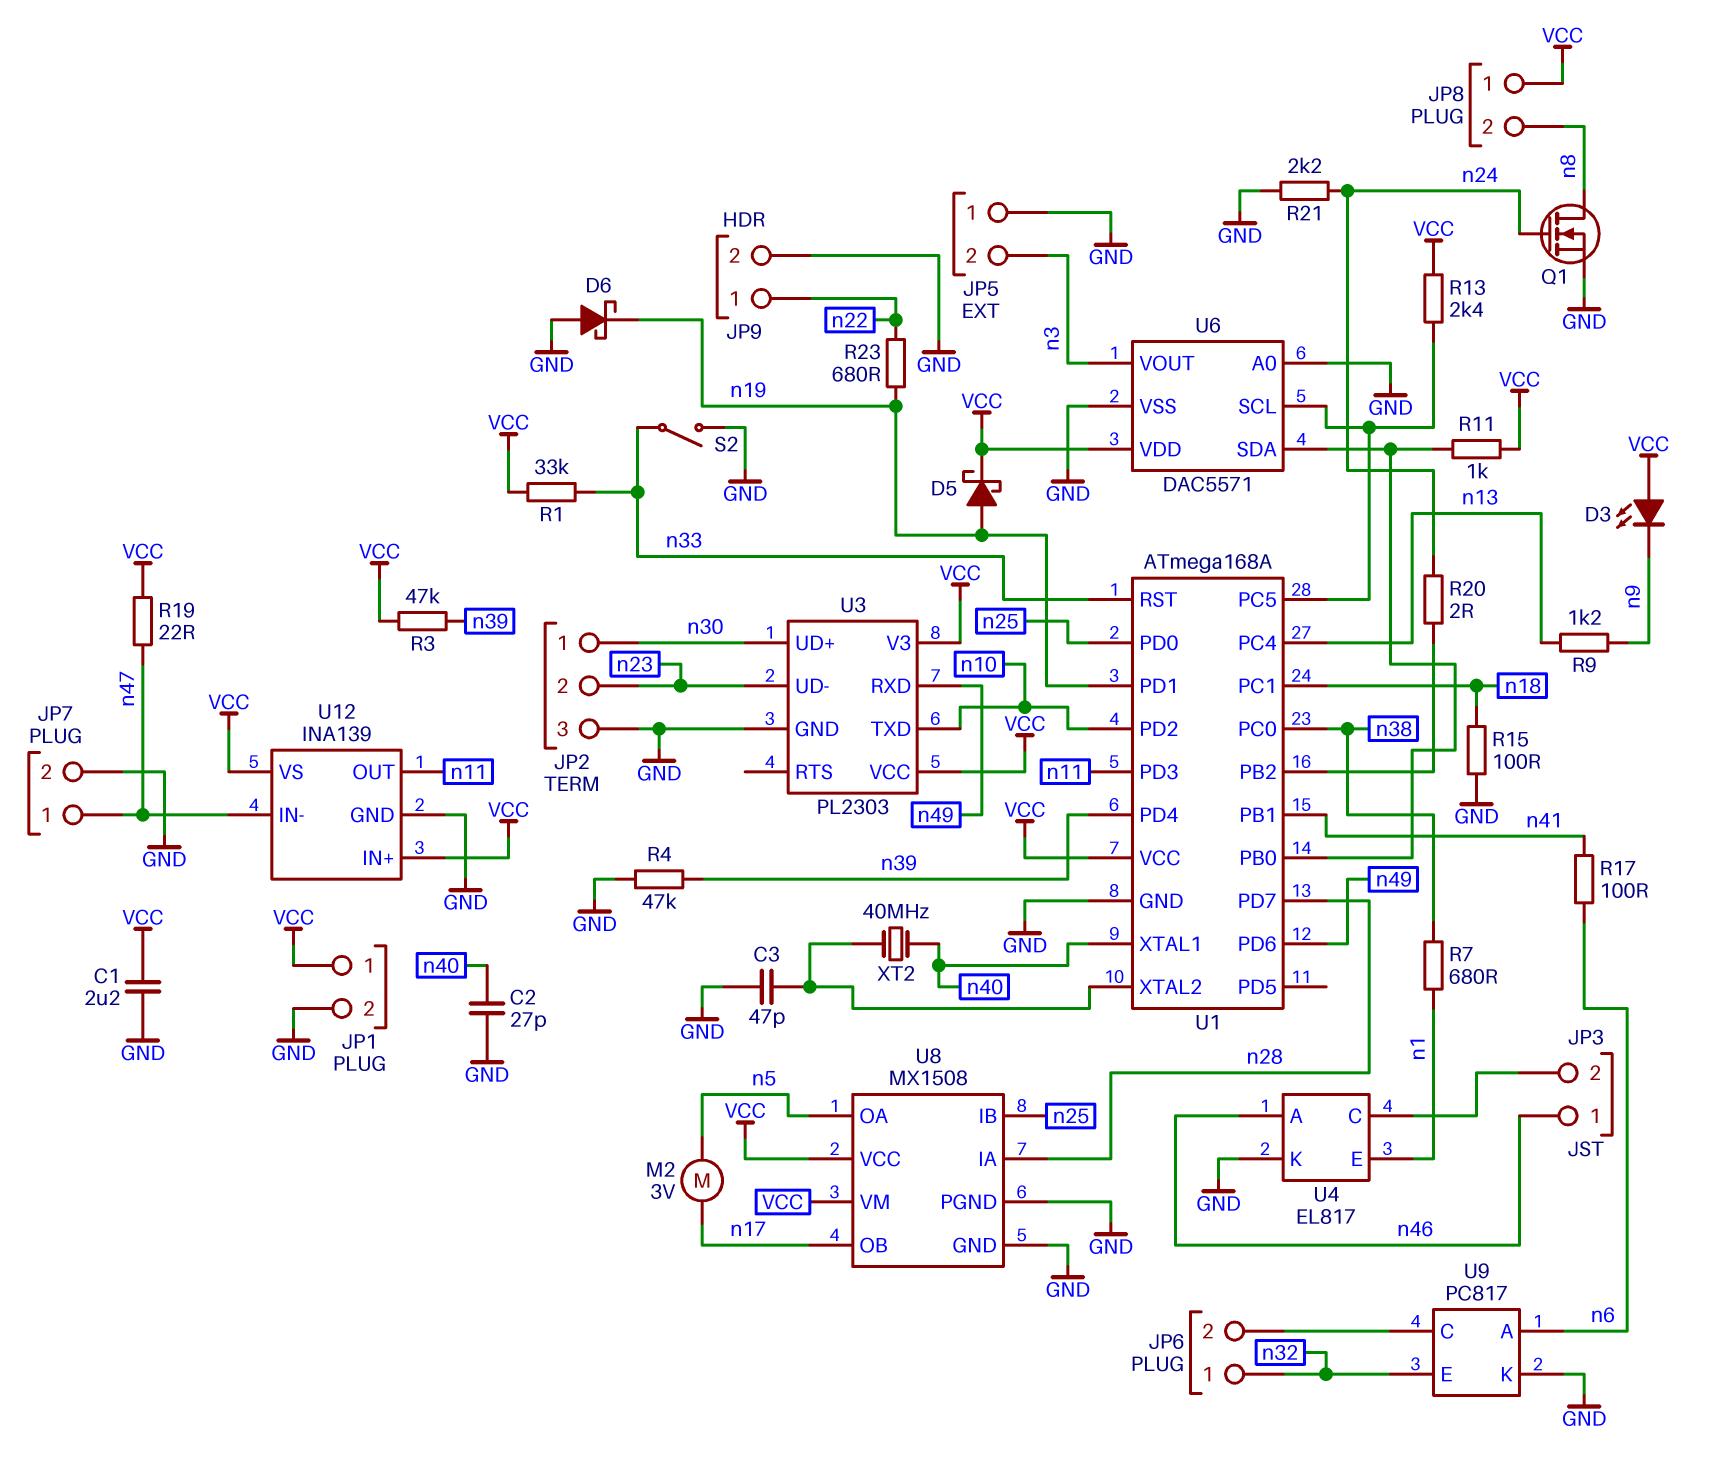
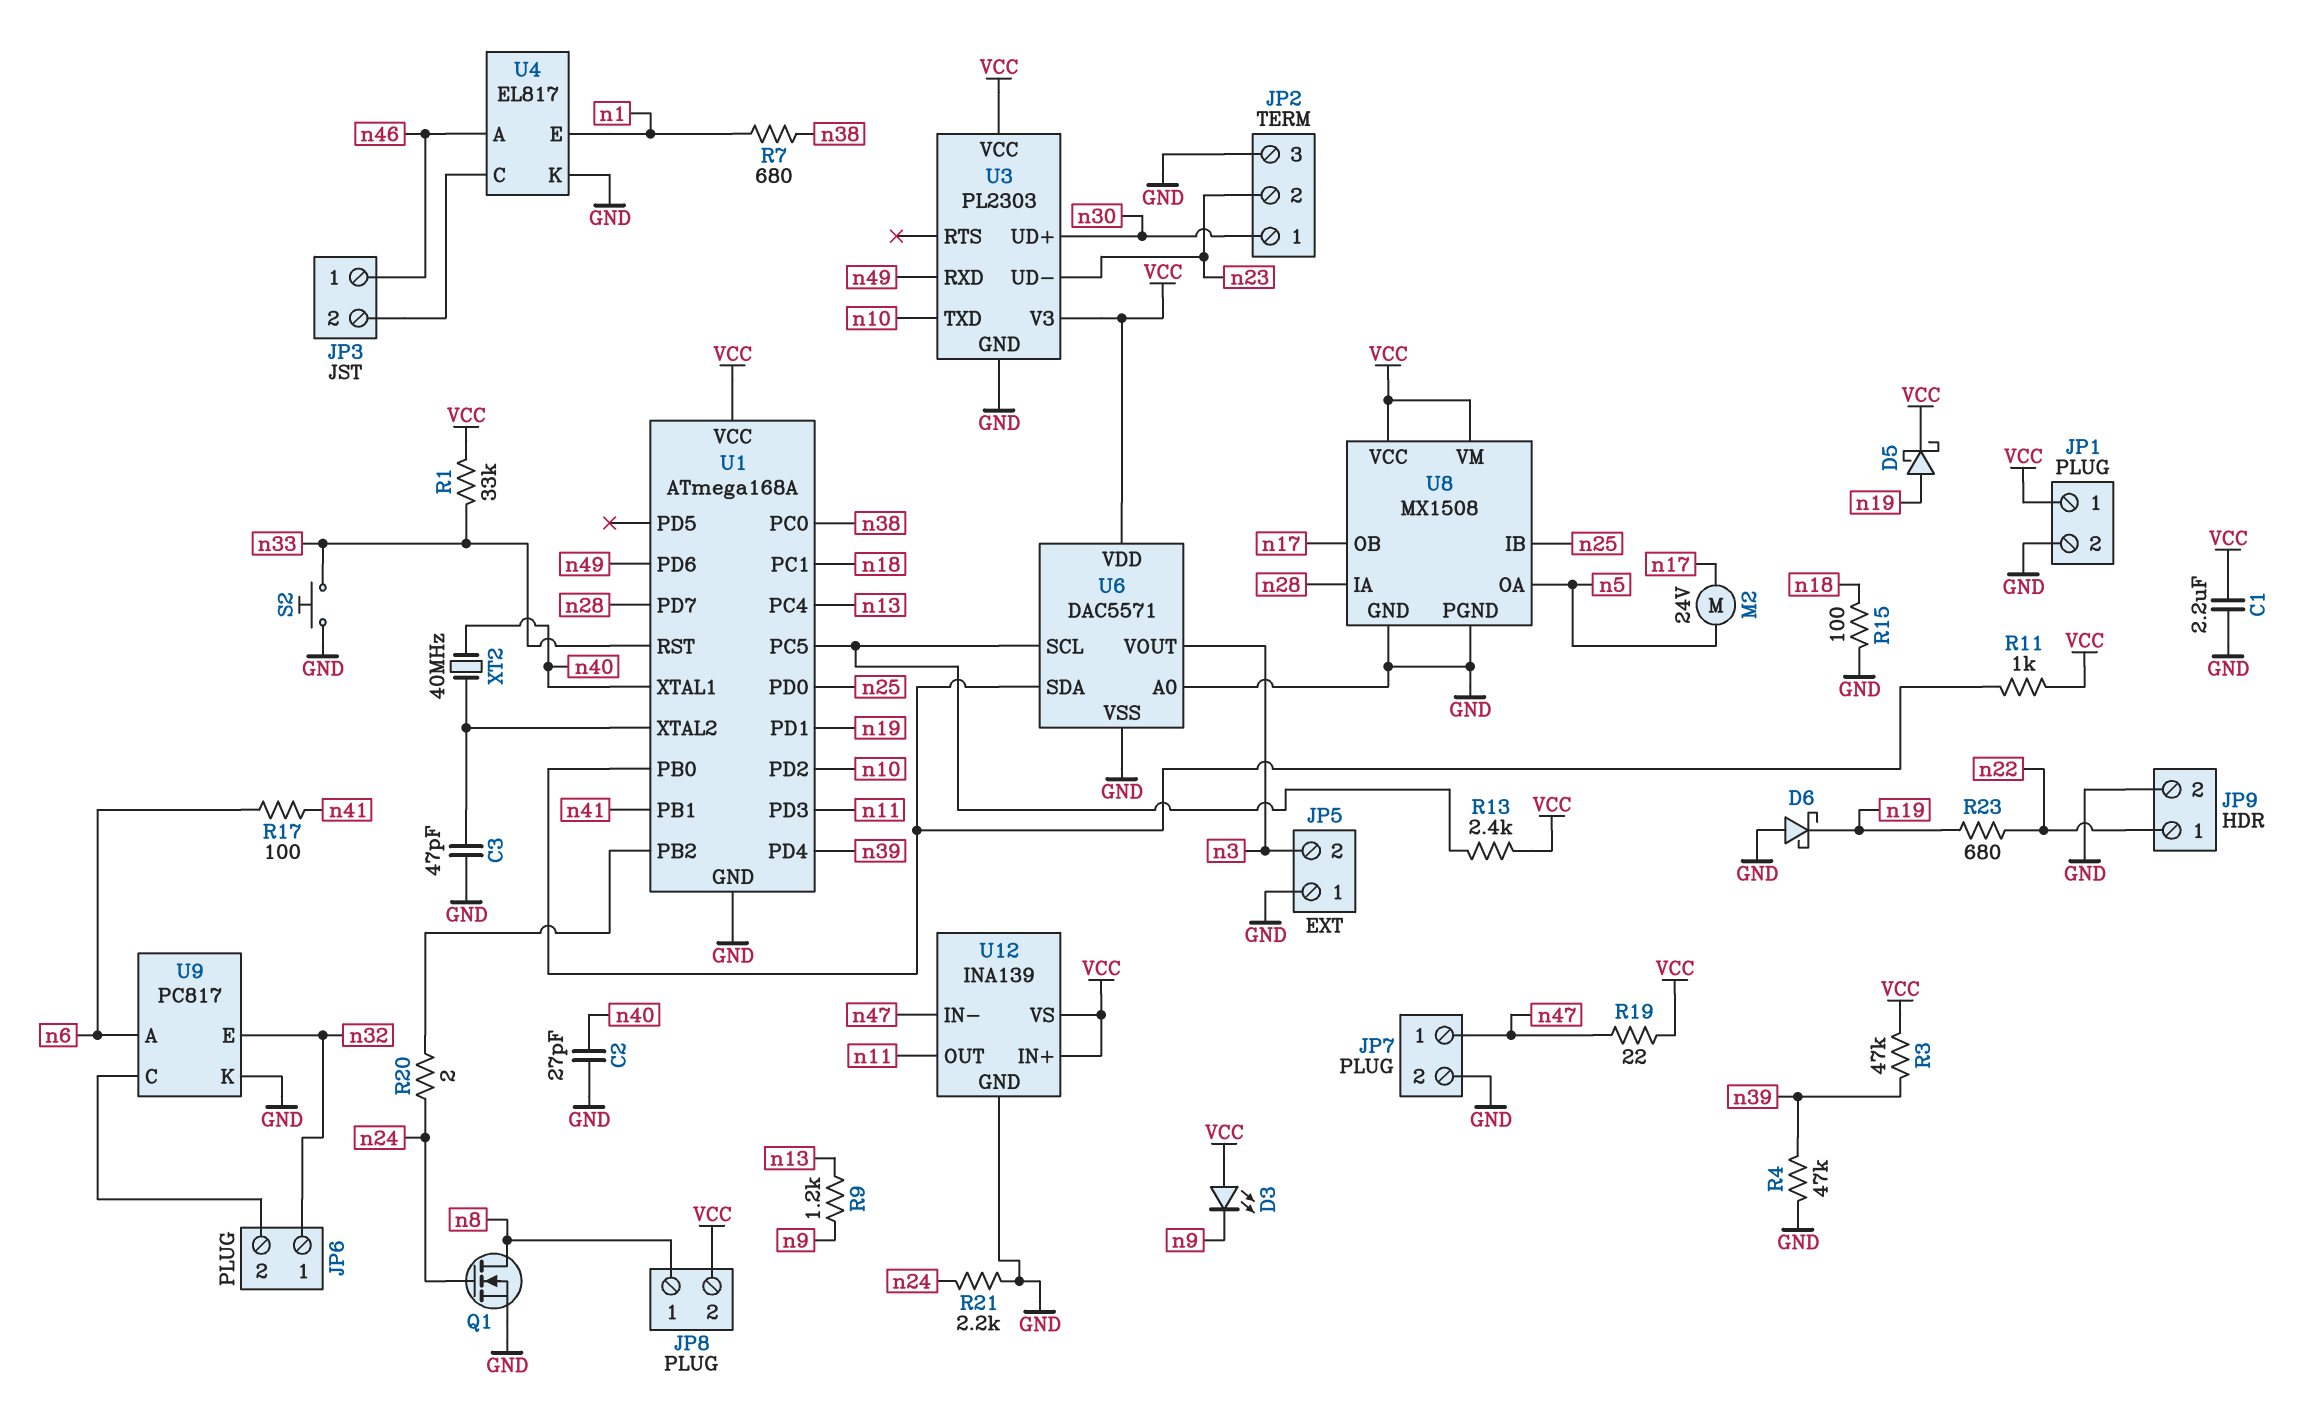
JP8 pin 1: VCC -> n8
JP8 pin 2: n8 -> VCC
M2: motor 3V (n5, n17) -> motor 24V (n5, n17)
S2: switch (GND, n33) -> button (GND, n33)

